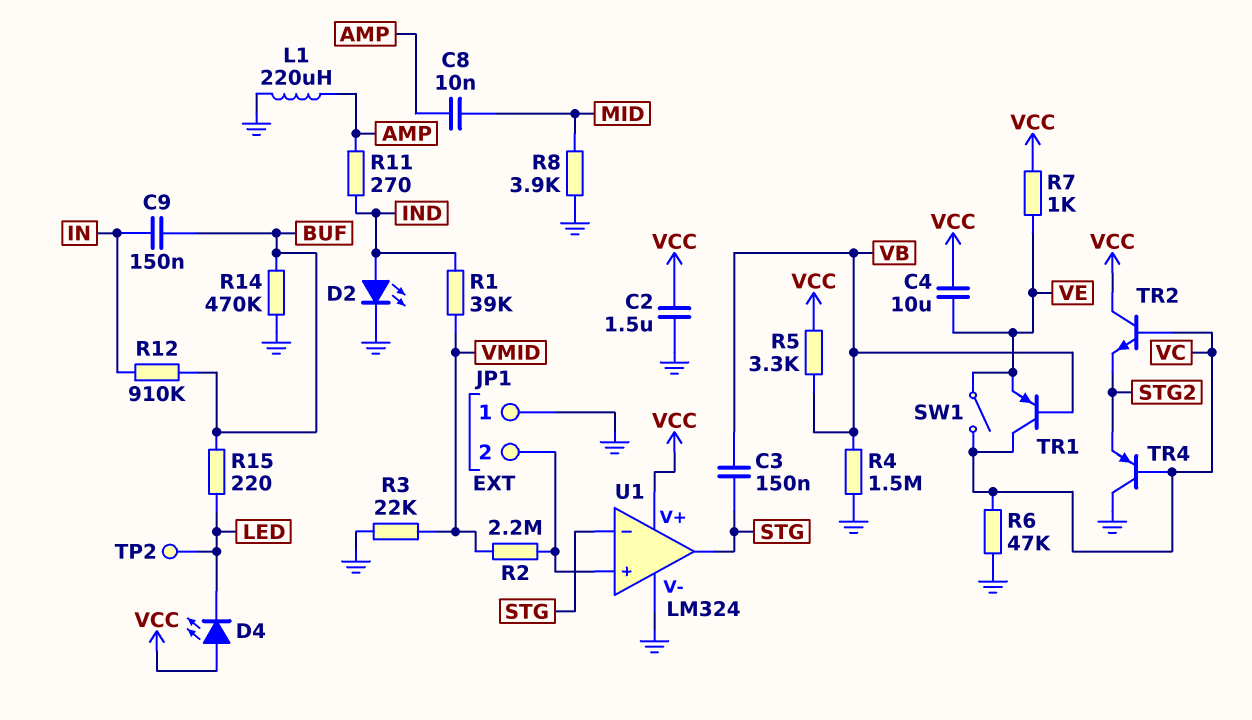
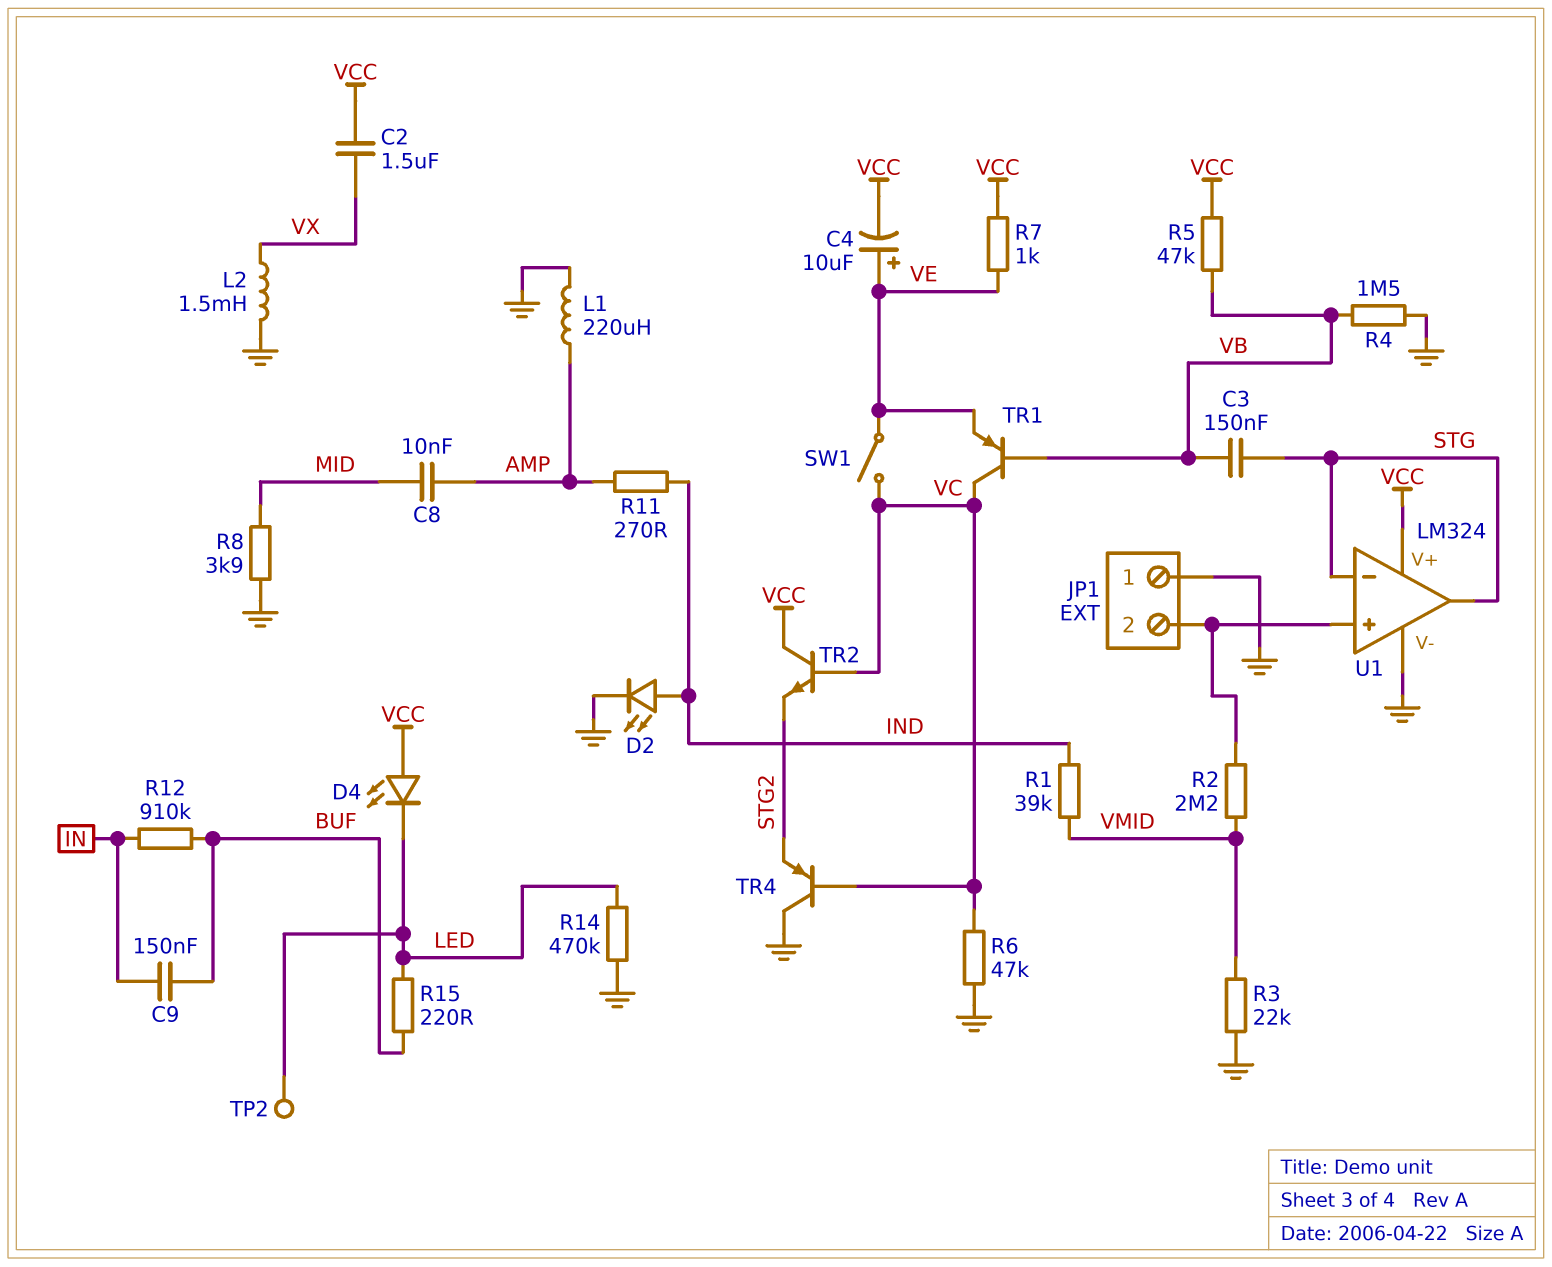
C2: 1.5uF (GND, VCC) -> 1.5uF (VCC, VX)
C4: 10uF (VCC, VE) -> 10uF (plus VE, minus VCC)
L2: none -> 1.5mH (GND, VX)
R5: 3.3k (VB, VCC) -> 47k (VB, VCC)
R14: 470k (BUF, GND) -> 470k (GND, LED)

